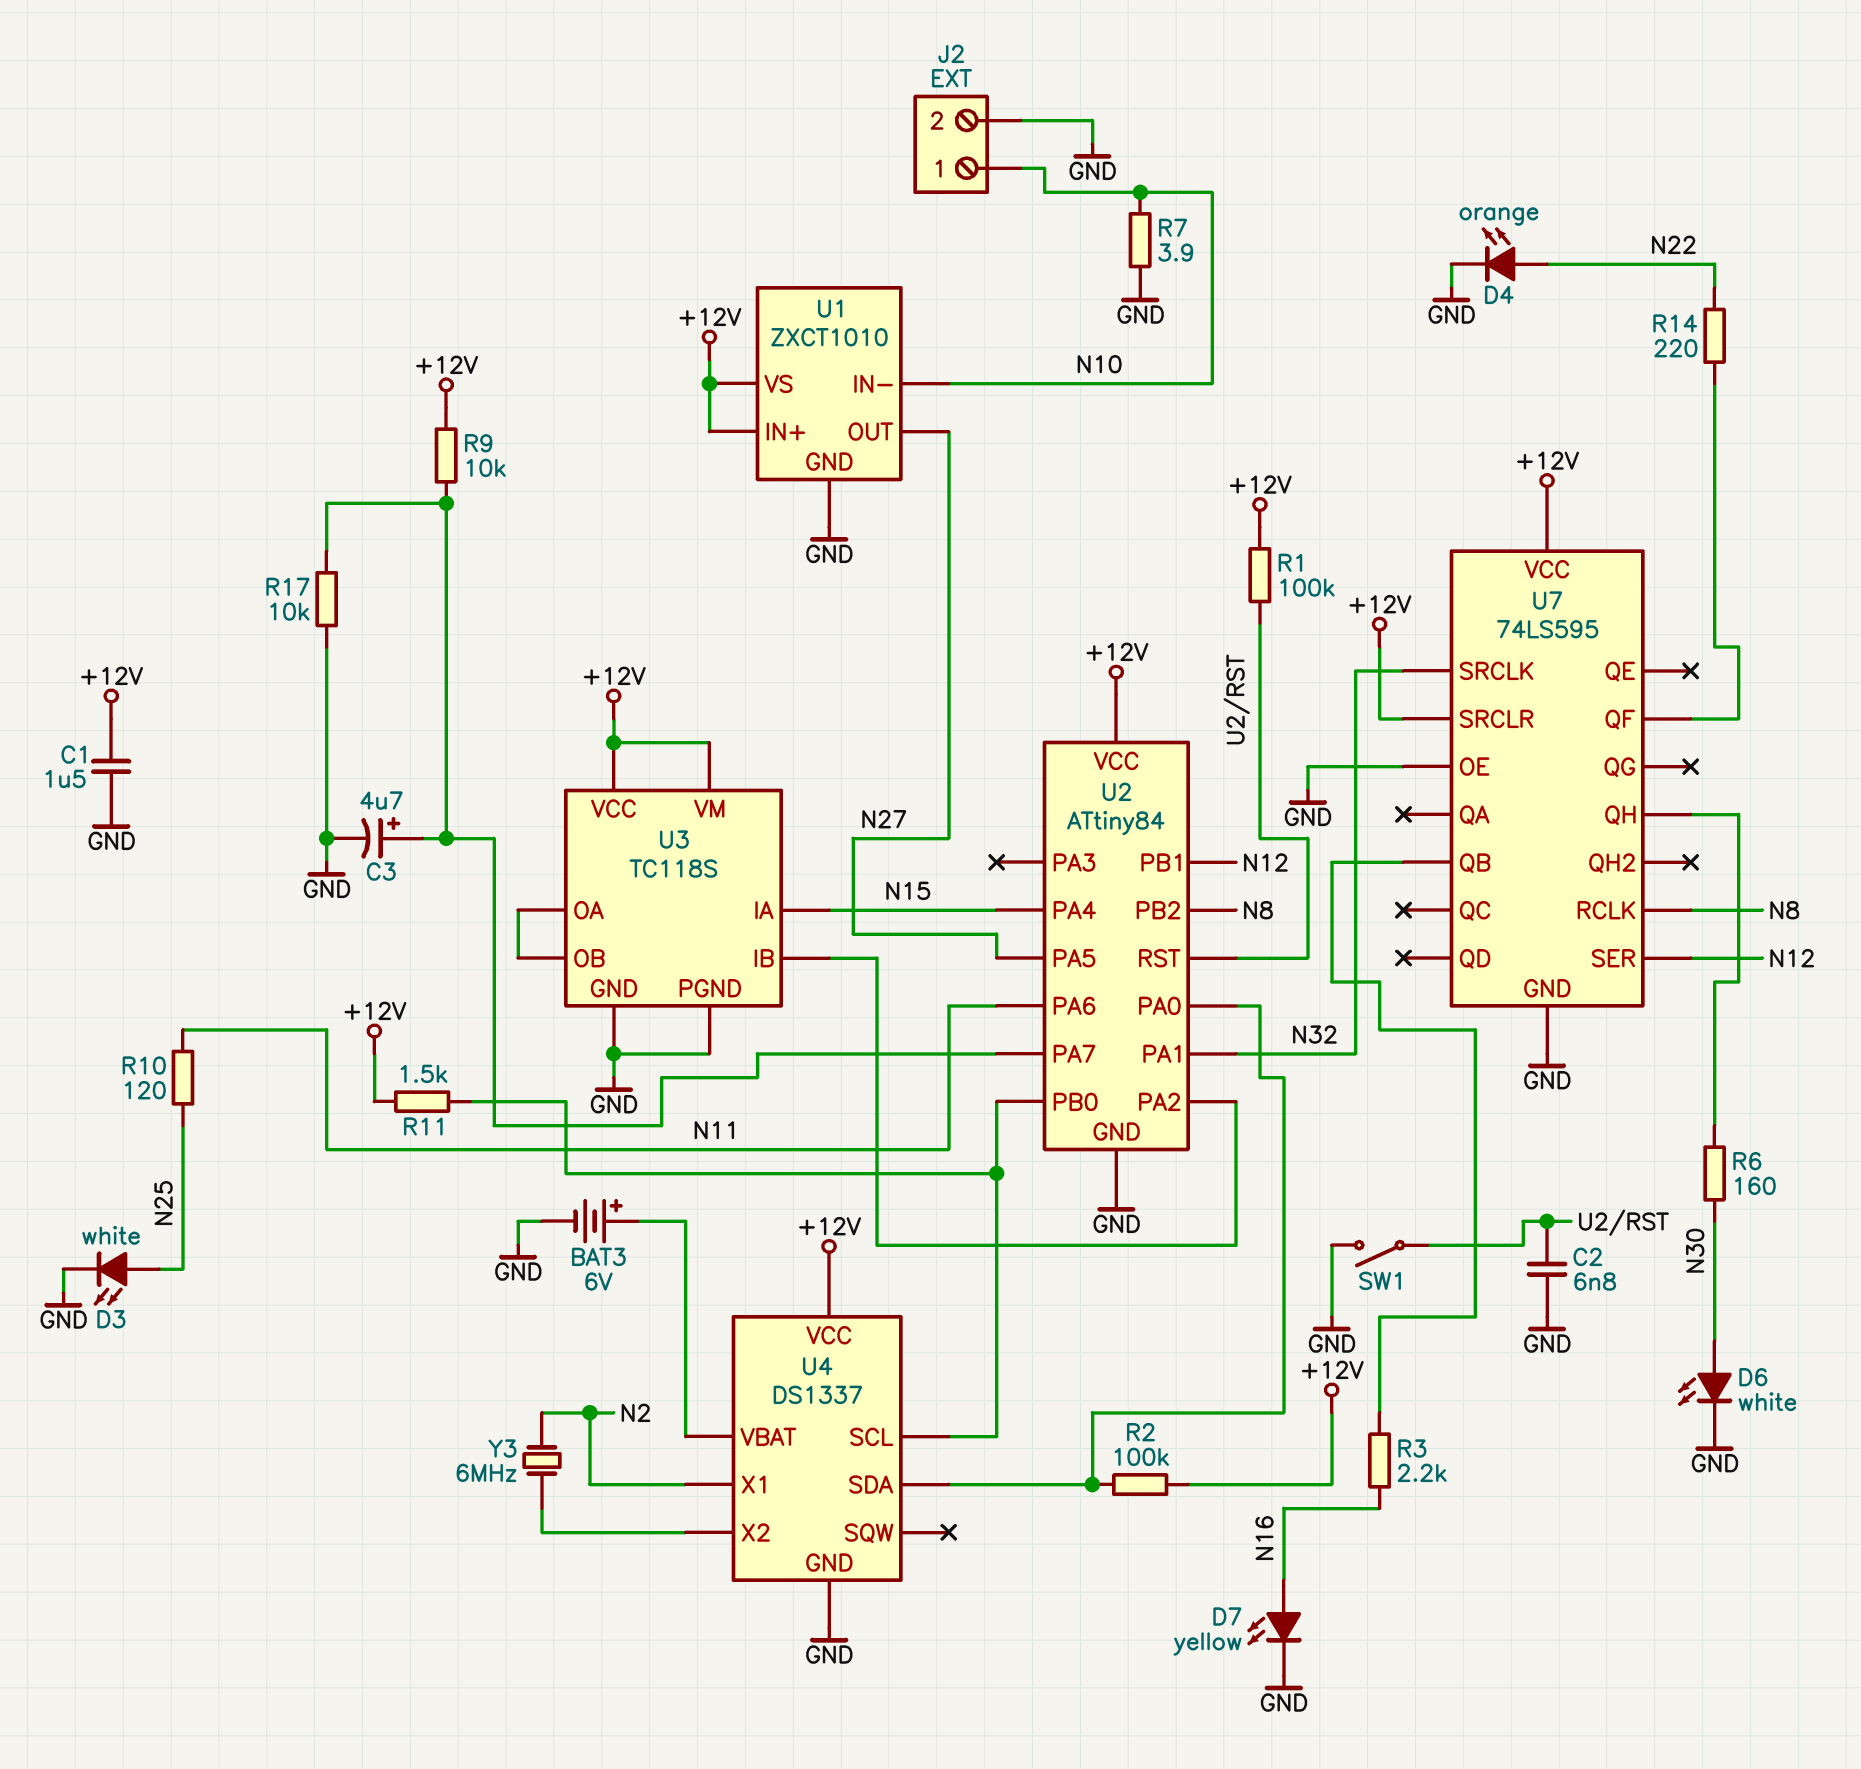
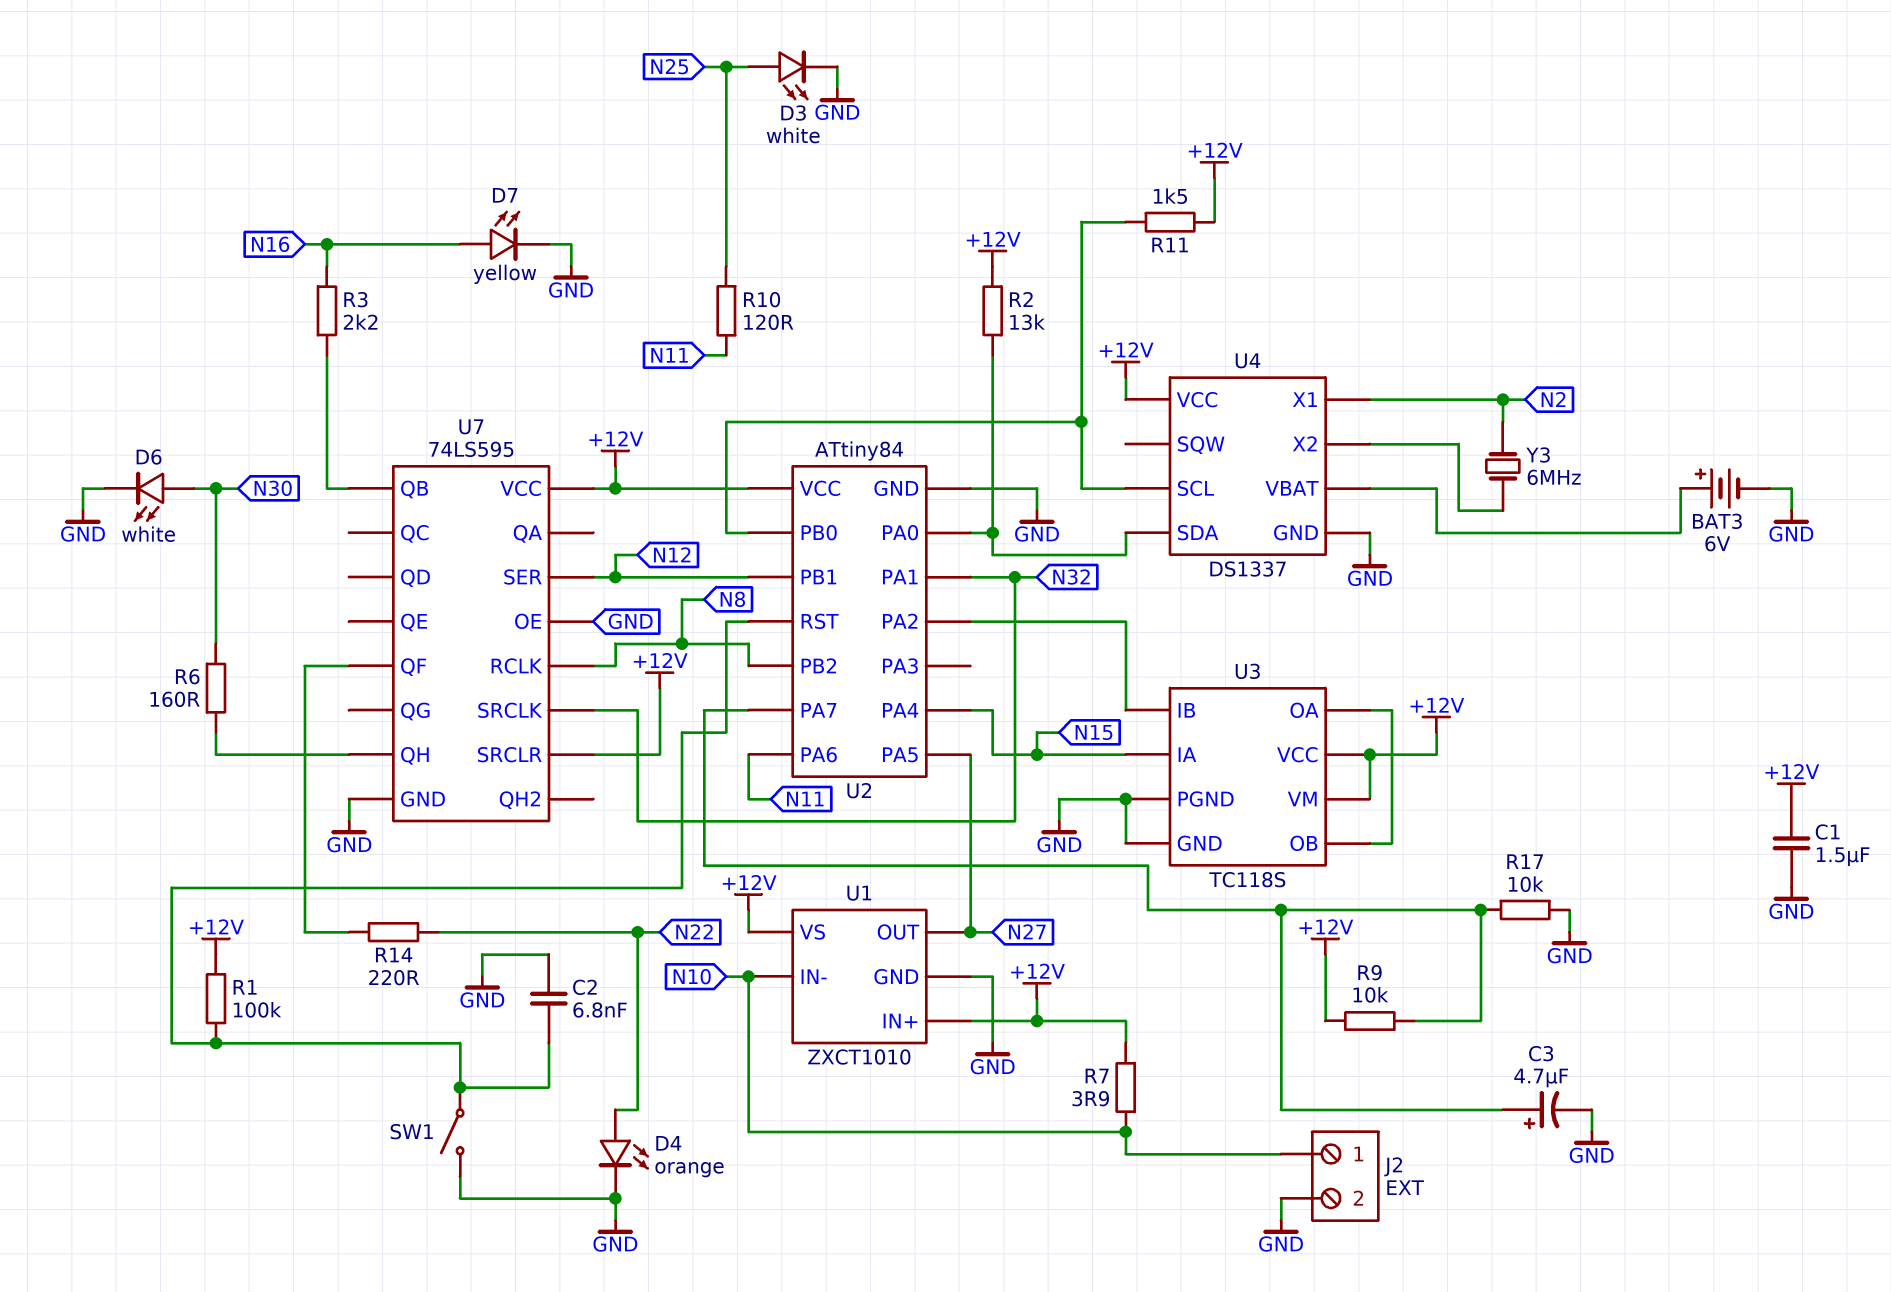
R2: 100k (+12V, U2/PA0) -> 13k (+12V, U2/PA0)
R7: 3.9 (GND, N10) -> 3.9 (+12V, N10)

